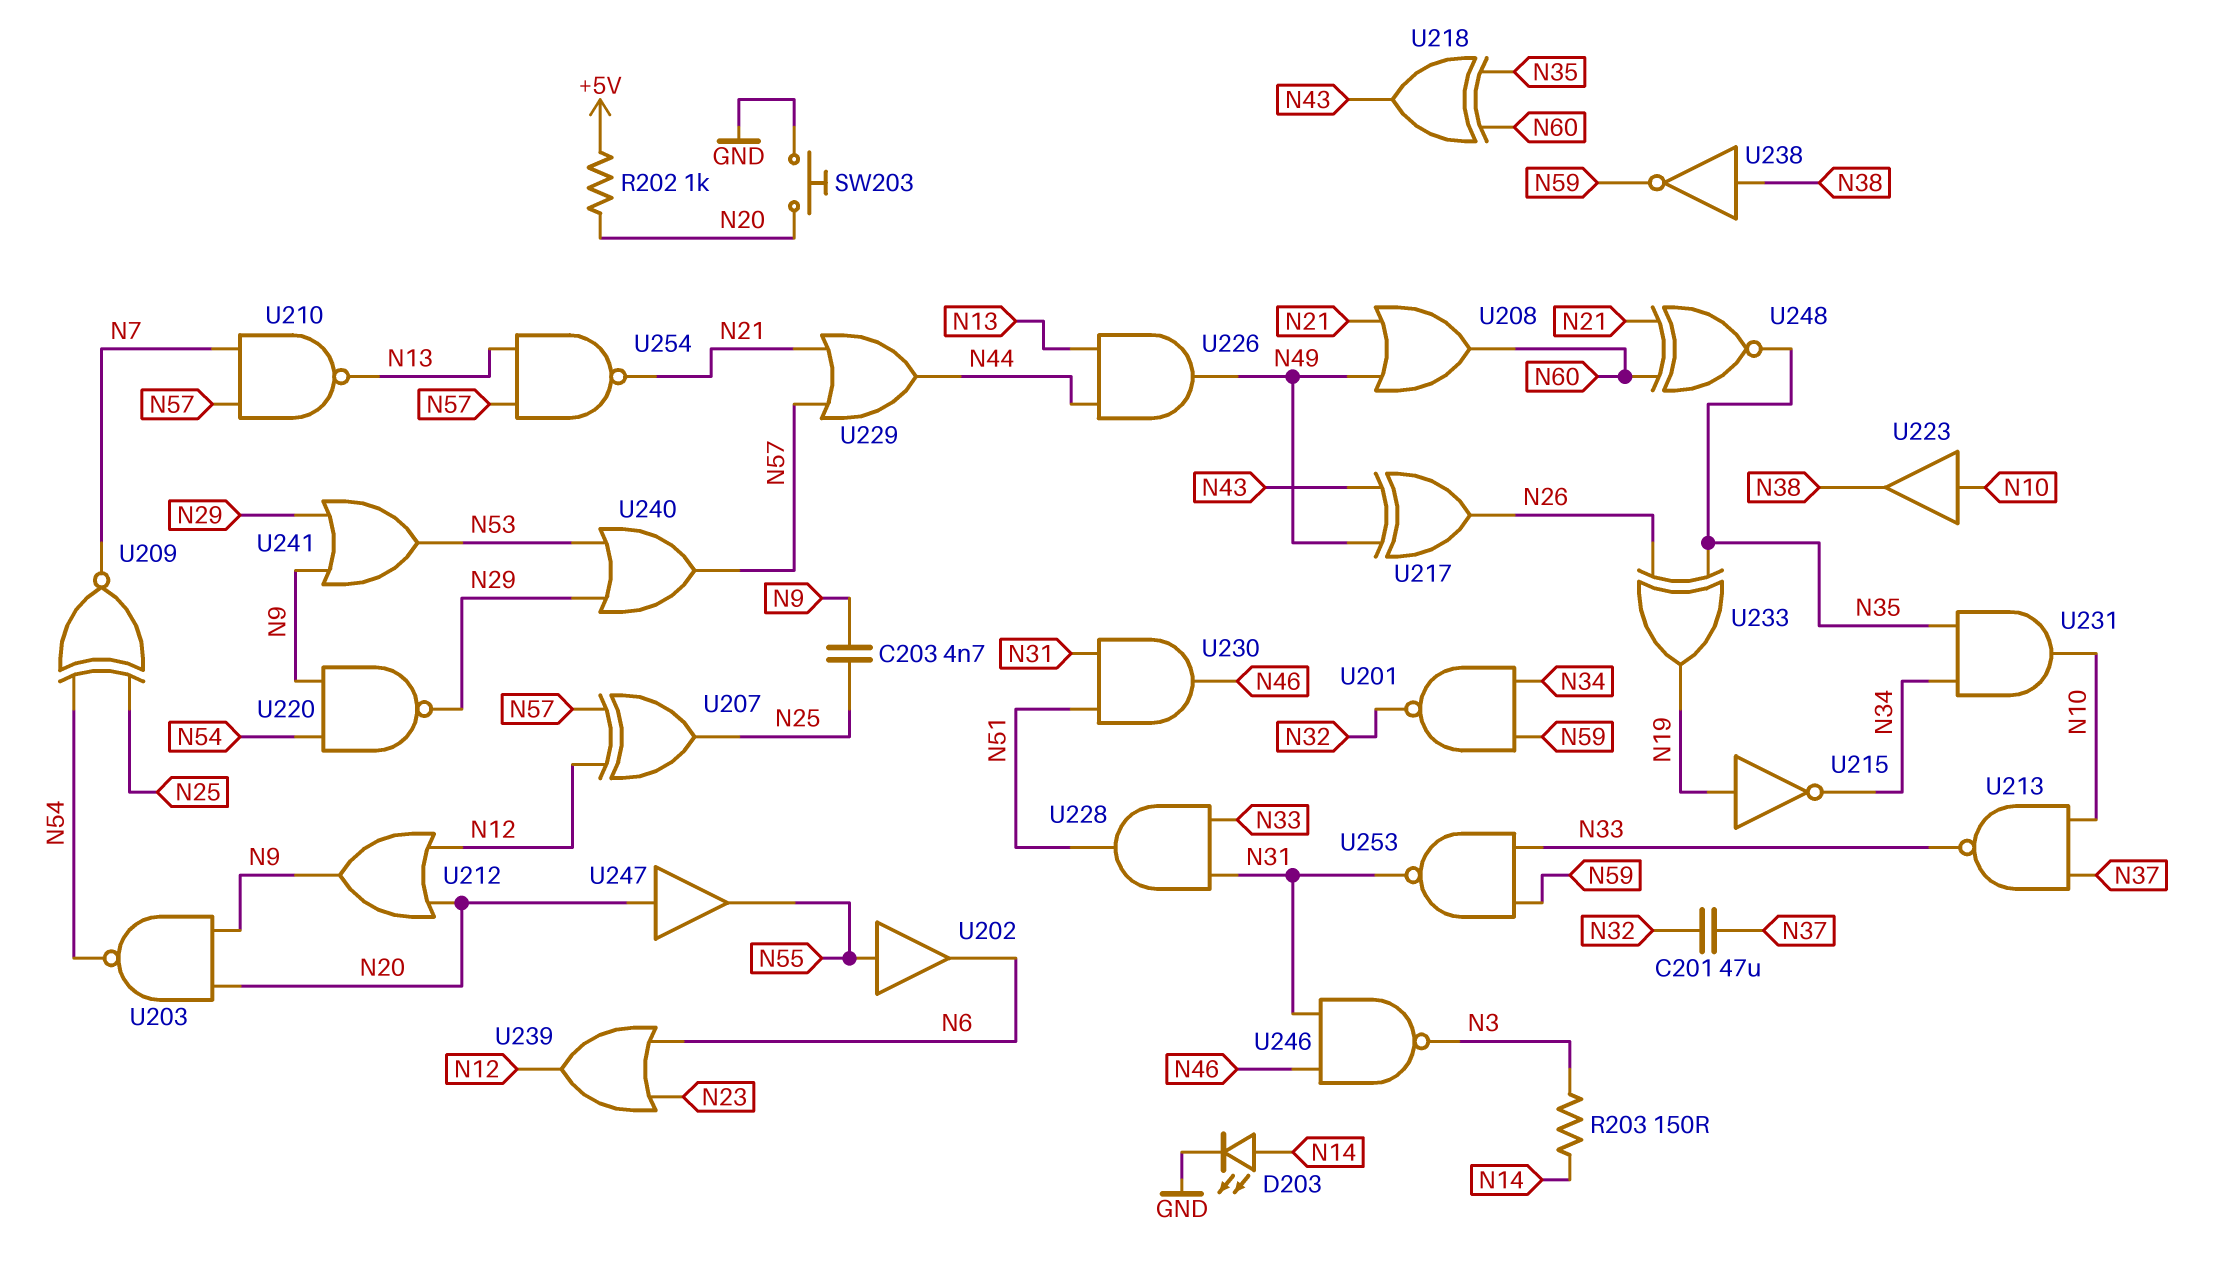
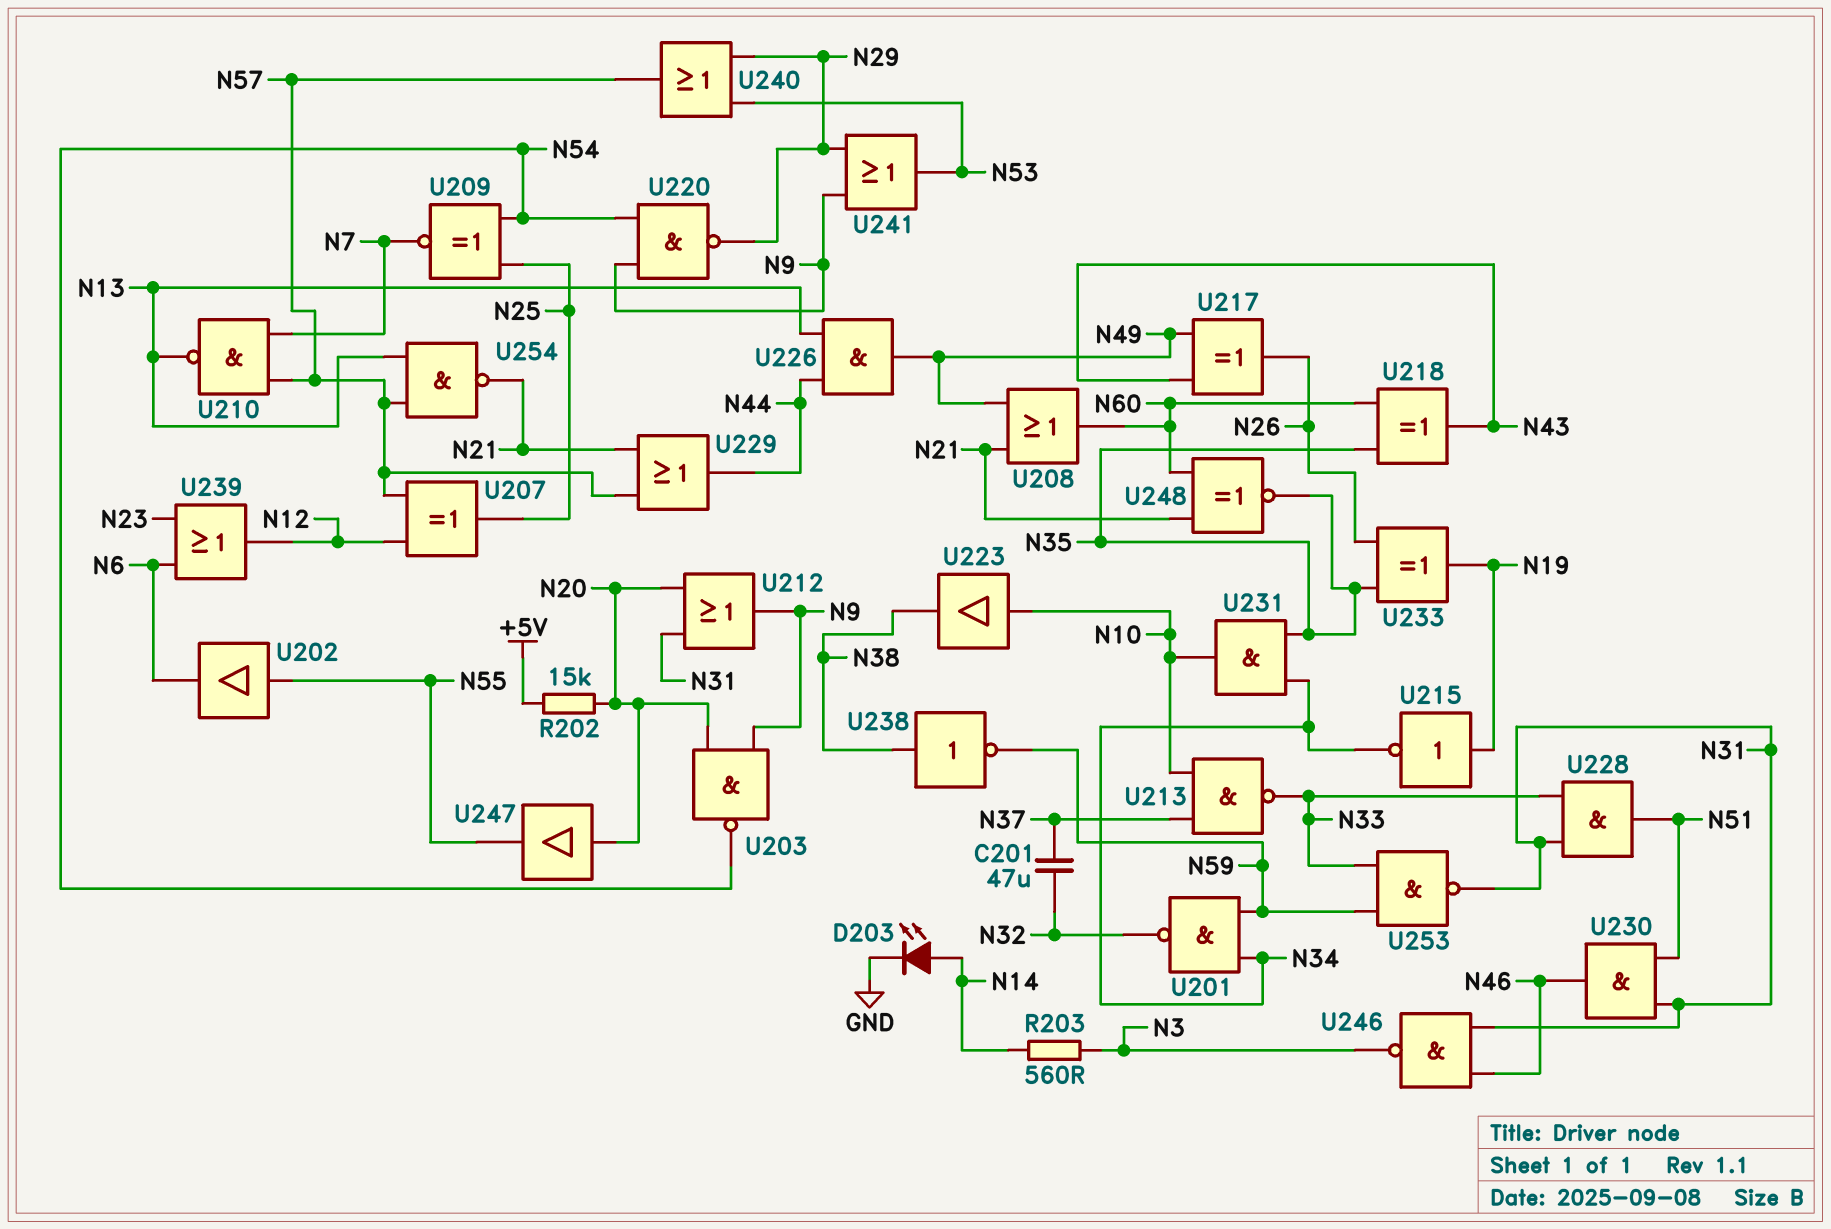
C203: 4.7nF (N9, N25) -> none
R202: 1k (+5V, N20) -> 15k (+5V, N20)
R203: 150 (N3, N14) -> 560 (N3, N14)
SW203: button (GND, N20) -> none
U212: OR (in N12, in N20, out N9) -> OR (in N20, in N31, out N9)

